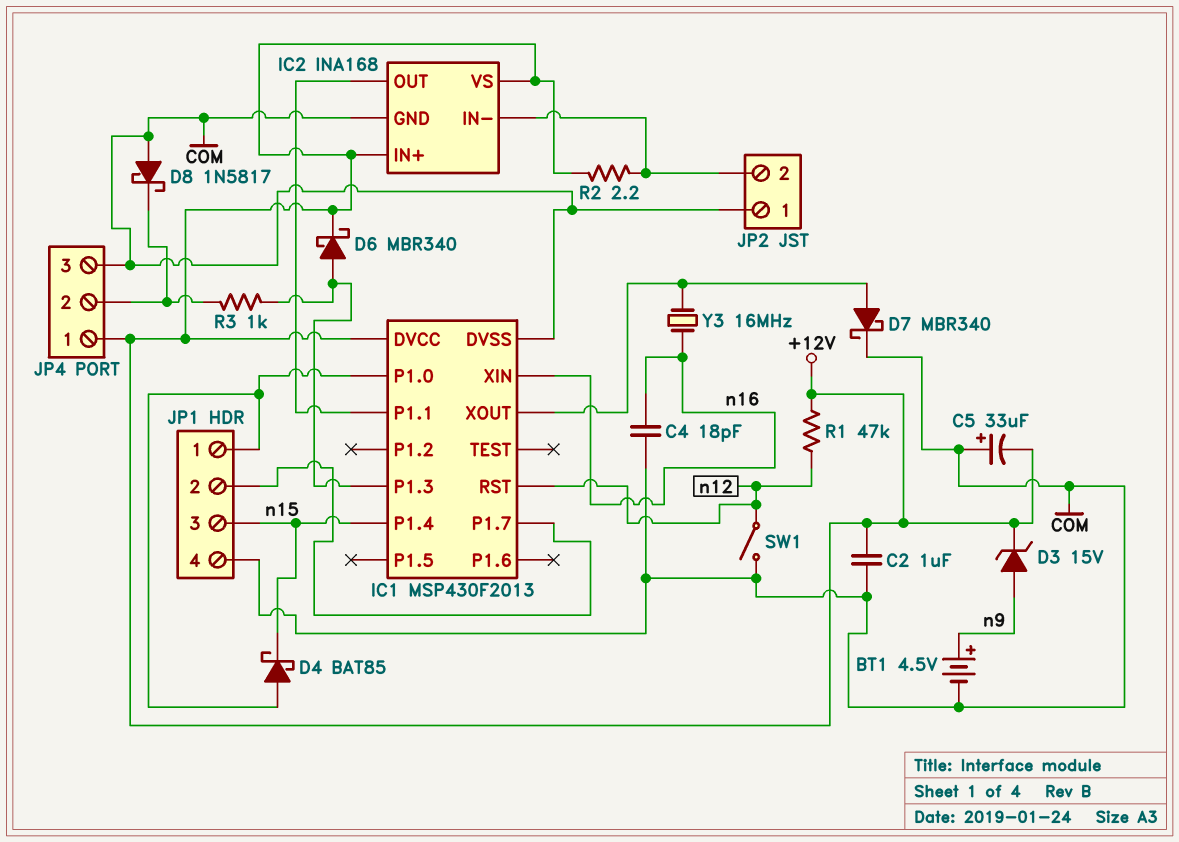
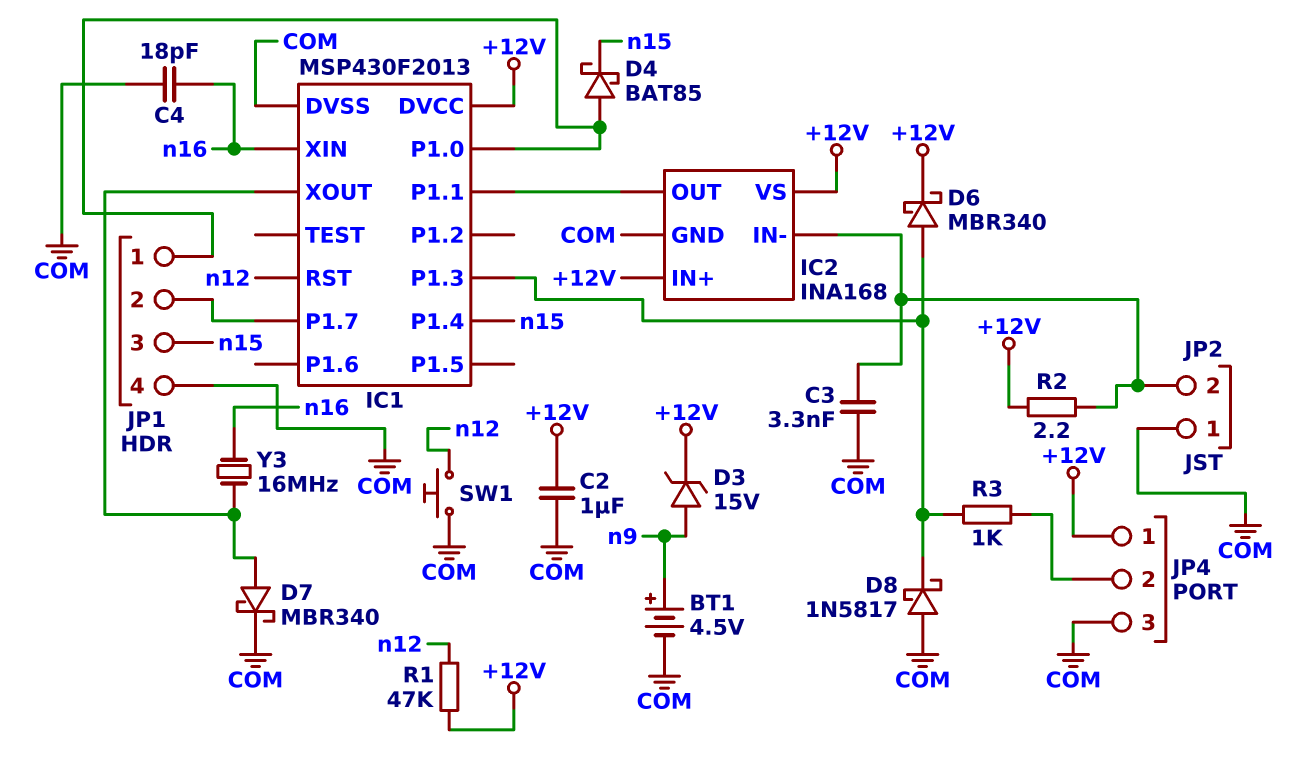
C3: none -> 3.3nF (COM, IC2/IN-)
C5: 33uF (plus COM, minus +12V) -> none
D8: schottky 1N5817 (A COM, K JP4/2) -> schottky 1N5817 (A COM, K IC1/P1.3)
SW1: switch (COM, n12) -> button (COM, n12)

